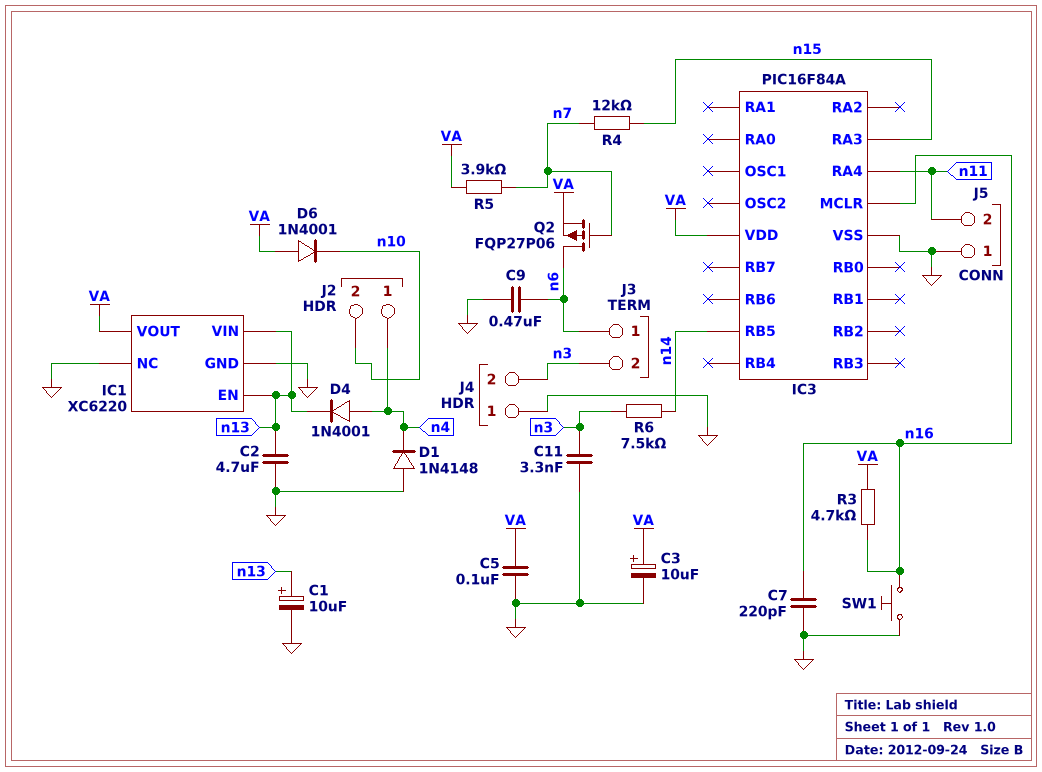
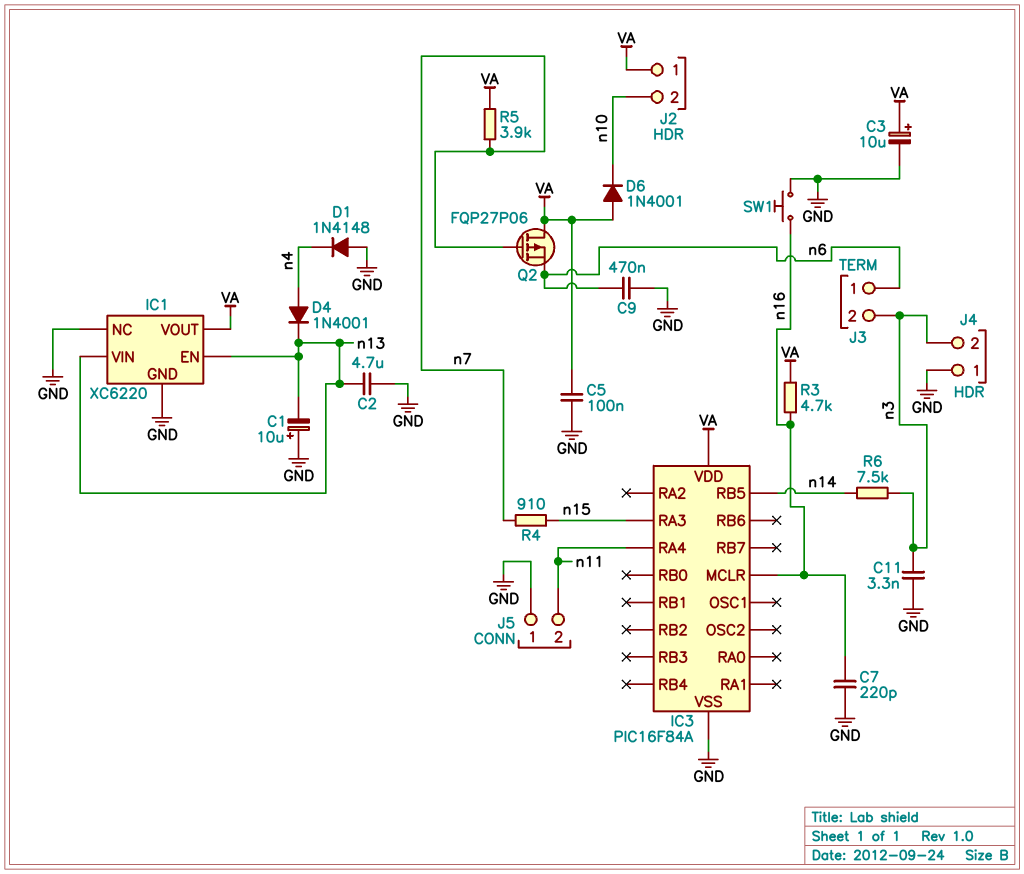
C1: 10uF (plus n13, minus GND) -> 10uF (plus GND, minus n13)
J2 pin 1: n4 -> VA
Q2: PMOS FQP27P06 (G n7, D n6, S VA) -> PMOS FQP27P06 (G n7, D VA, S n6)
R4: 12k (n7, n15) -> 910 (n7, n15)

